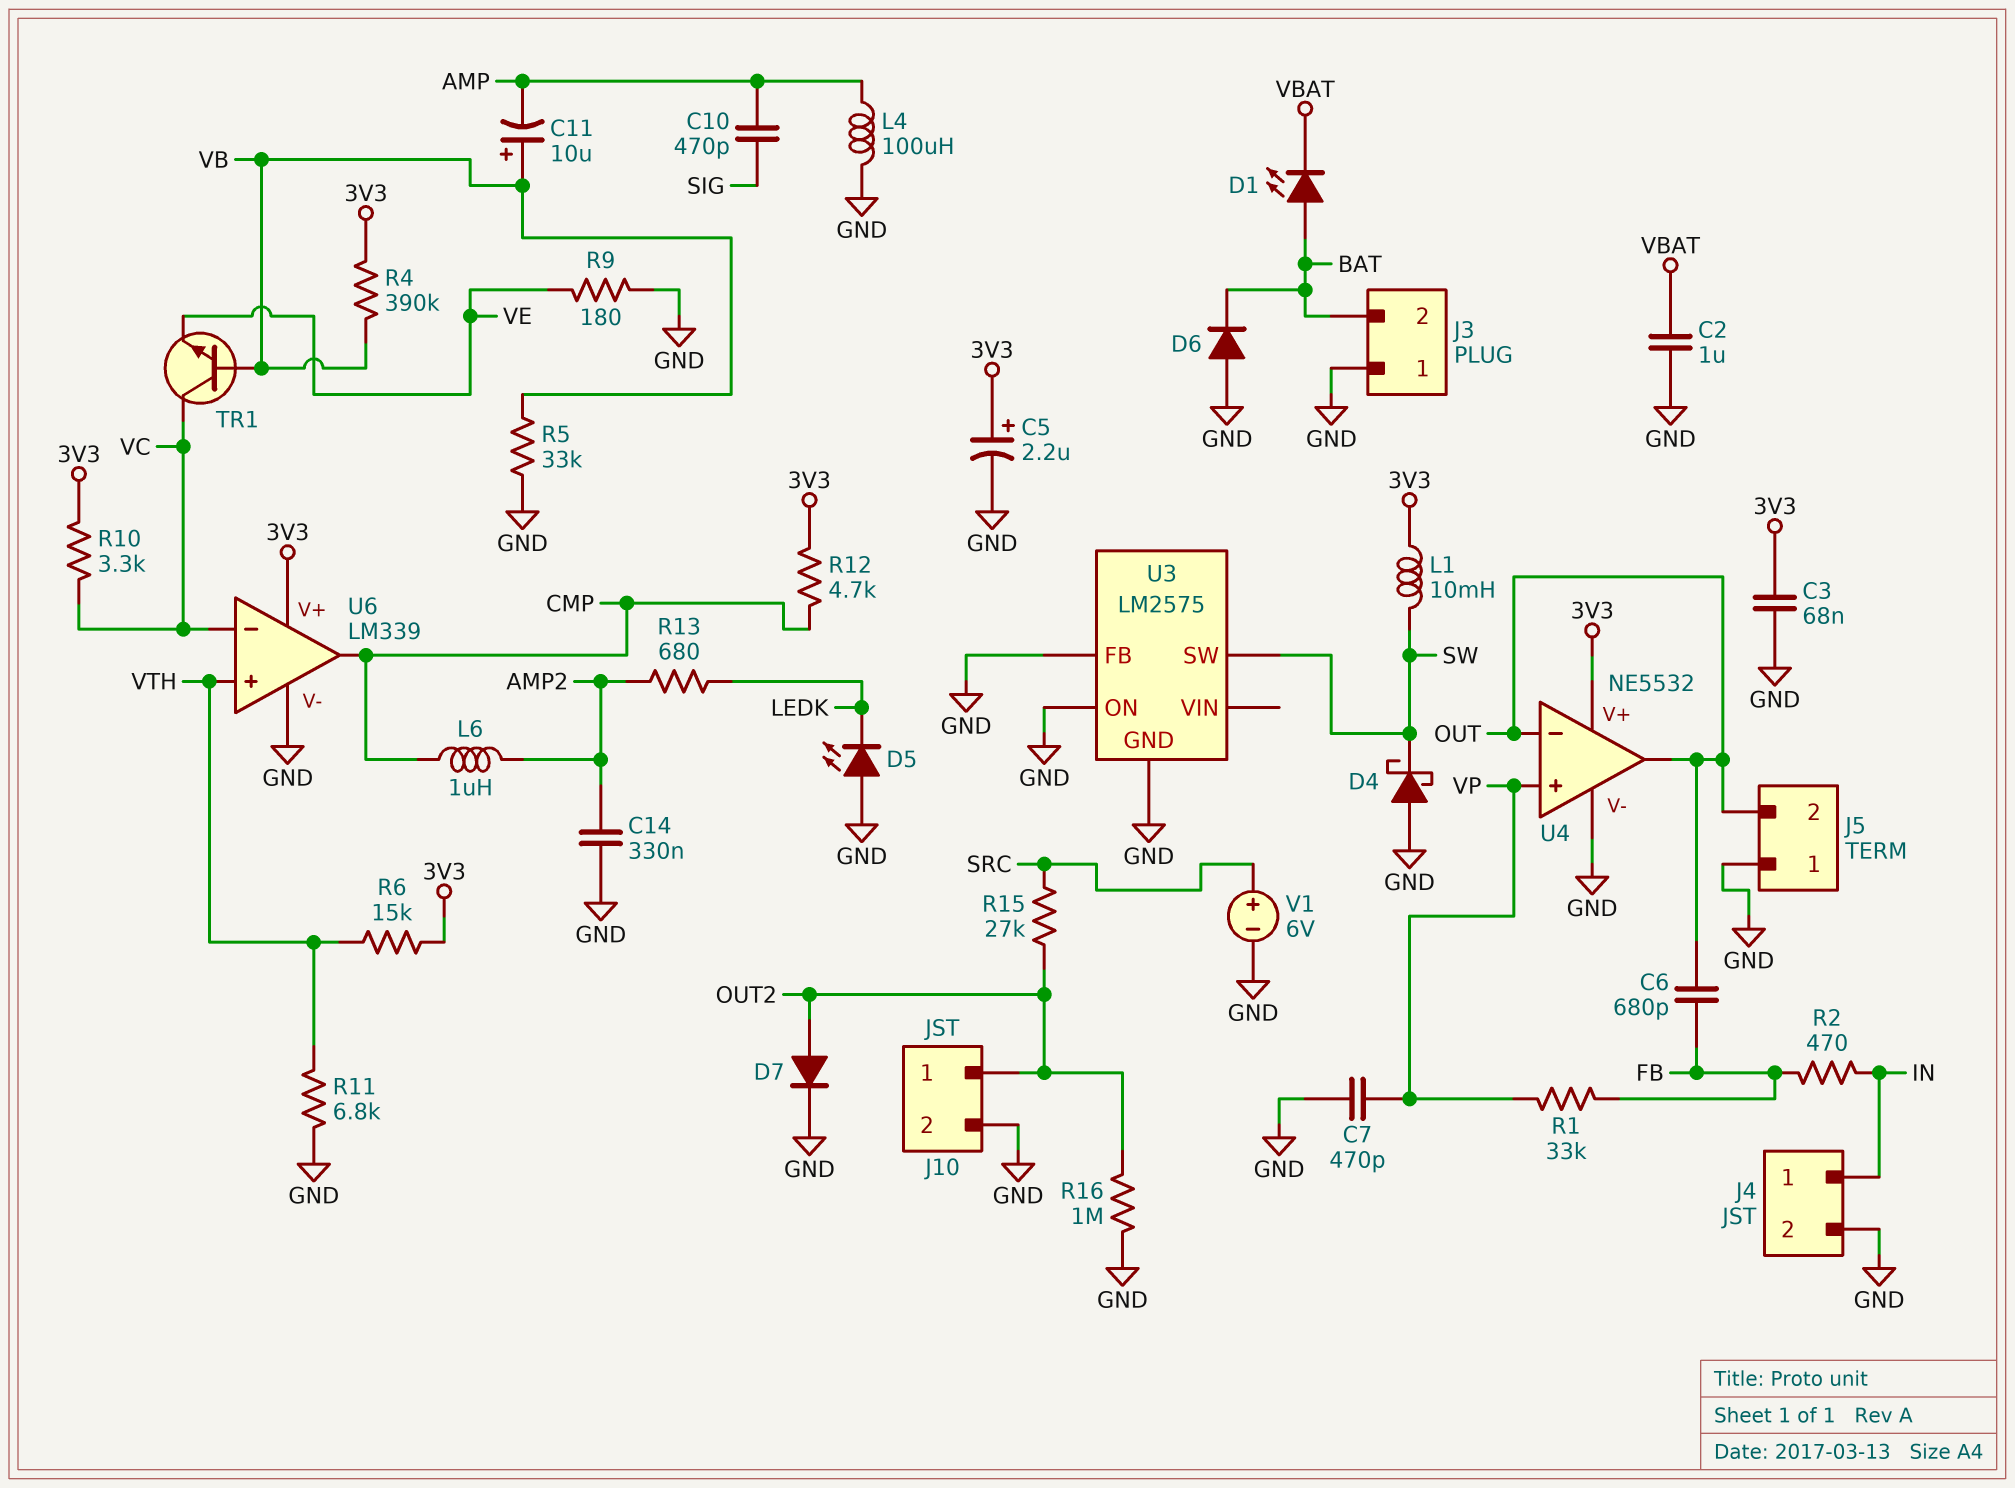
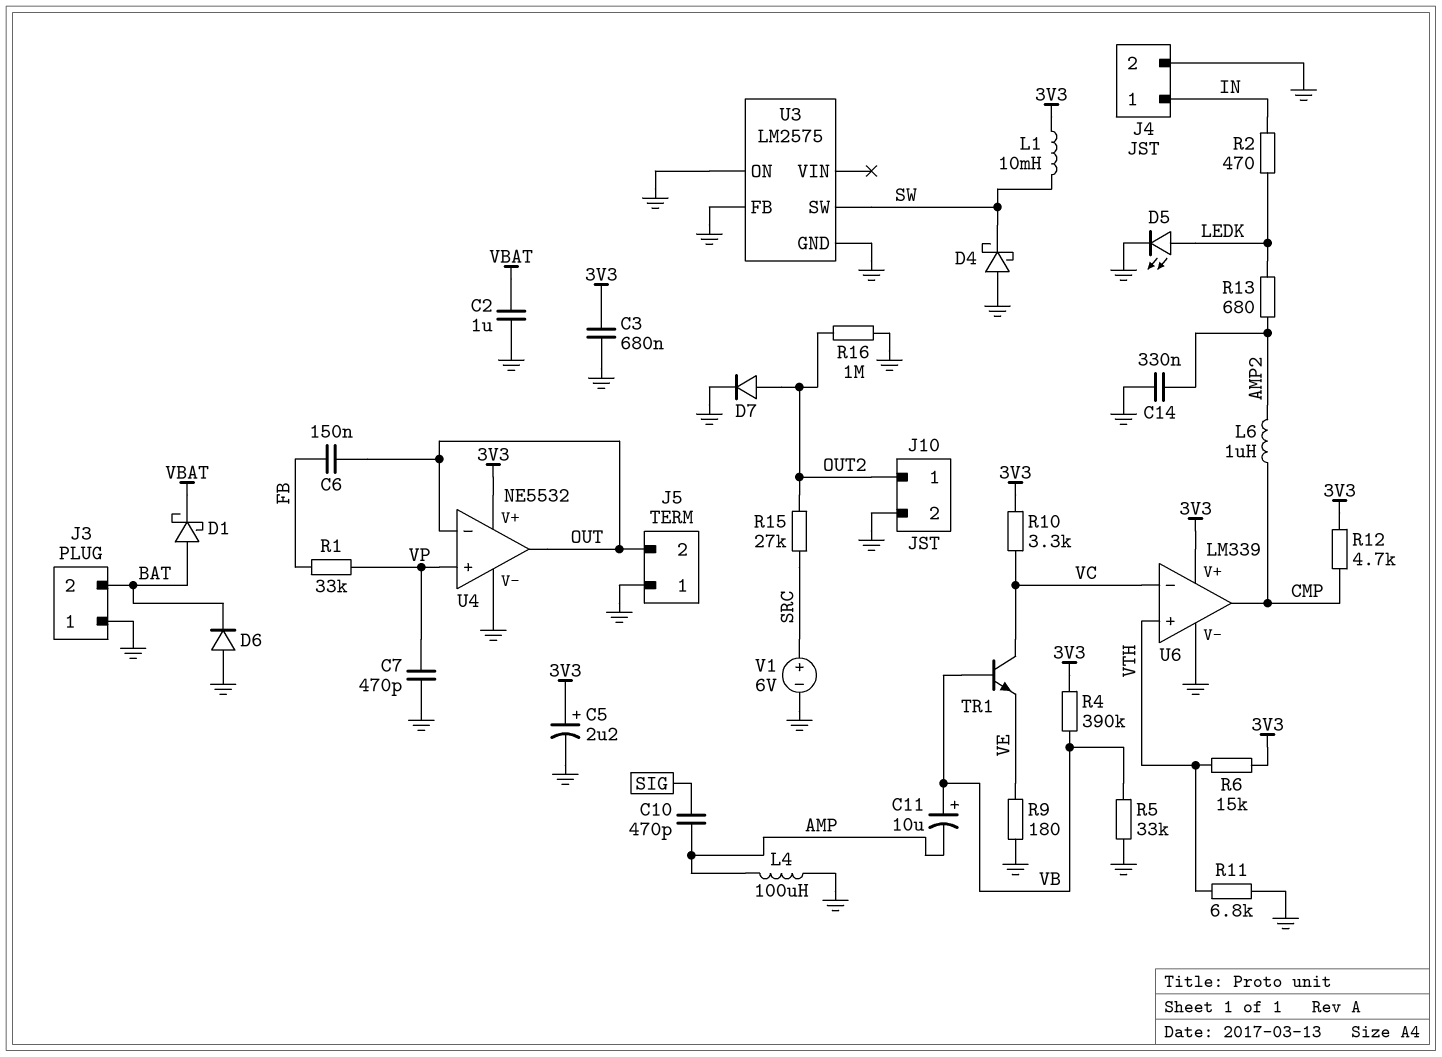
C3: 68nF (3V3, GND) -> 680nF (3V3, GND)
C6: 680pF (FB, OUT) -> 150nF (FB, OUT)
D1: LED (A BAT, K VBAT) -> schottky (A BAT, K VBAT)
D5: LED (A GND, K LEDK) -> LED (A LEDK, K GND)
R2: 470 (FB, IN) -> 470 (IN, LEDK)

